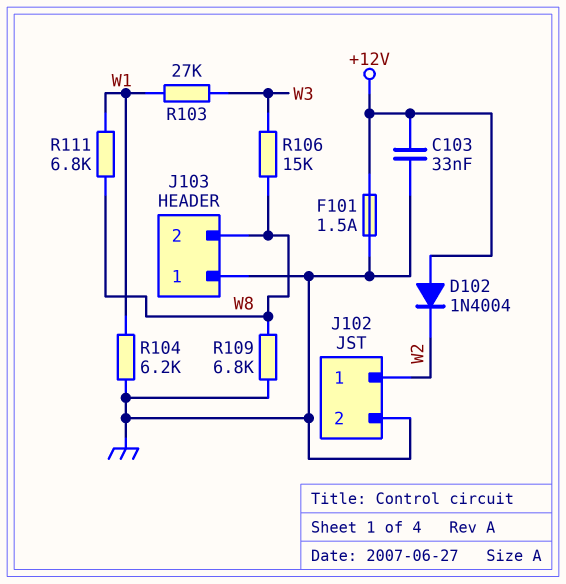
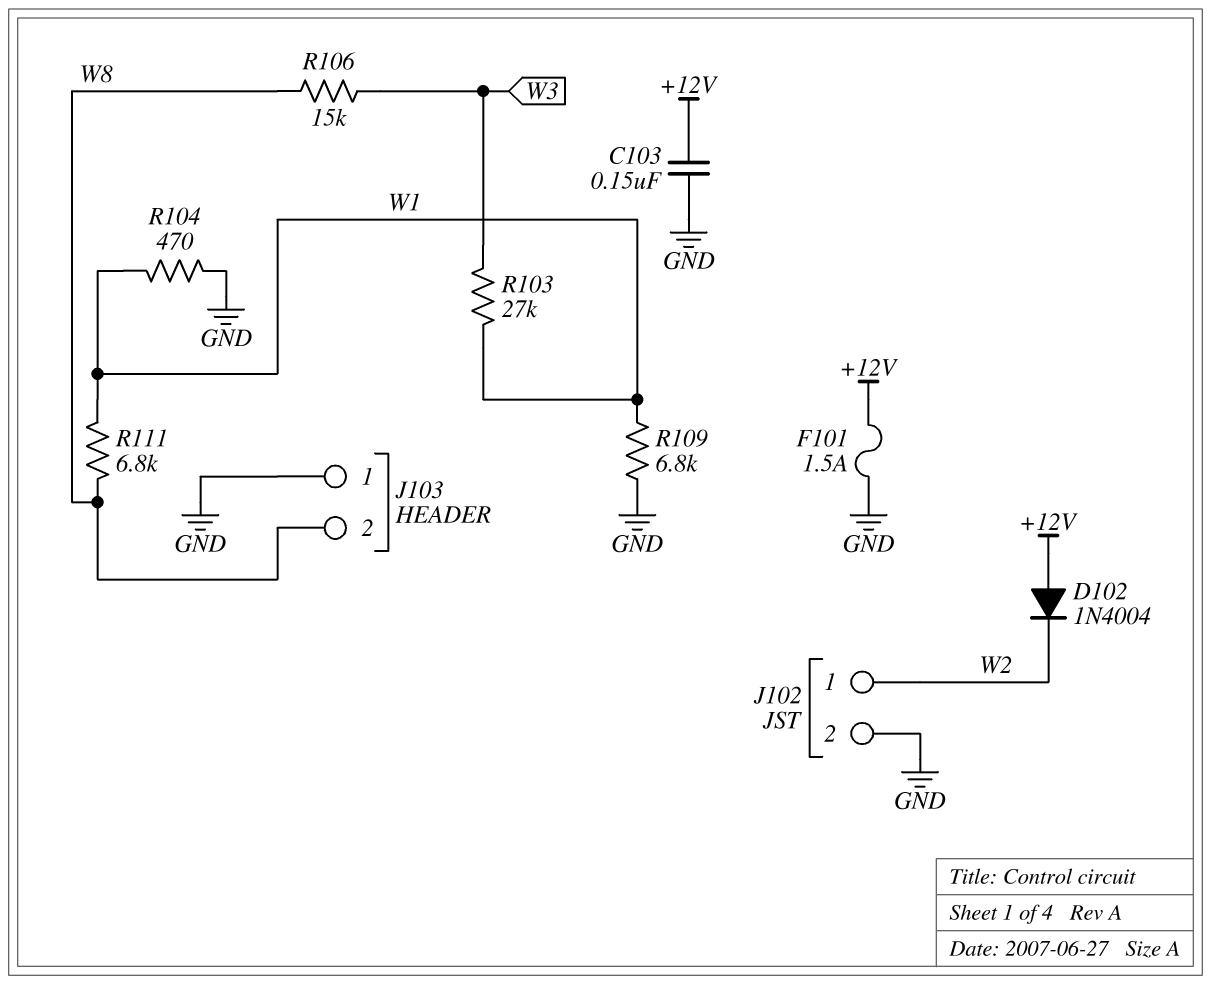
C103: 33nF (+12V, GND) -> 150nF (+12V, GND)
R104: 6.2k (GND, W1) -> 470 (GND, W1)
R109: 6.8k (GND, W8) -> 6.8k (GND, W1)

